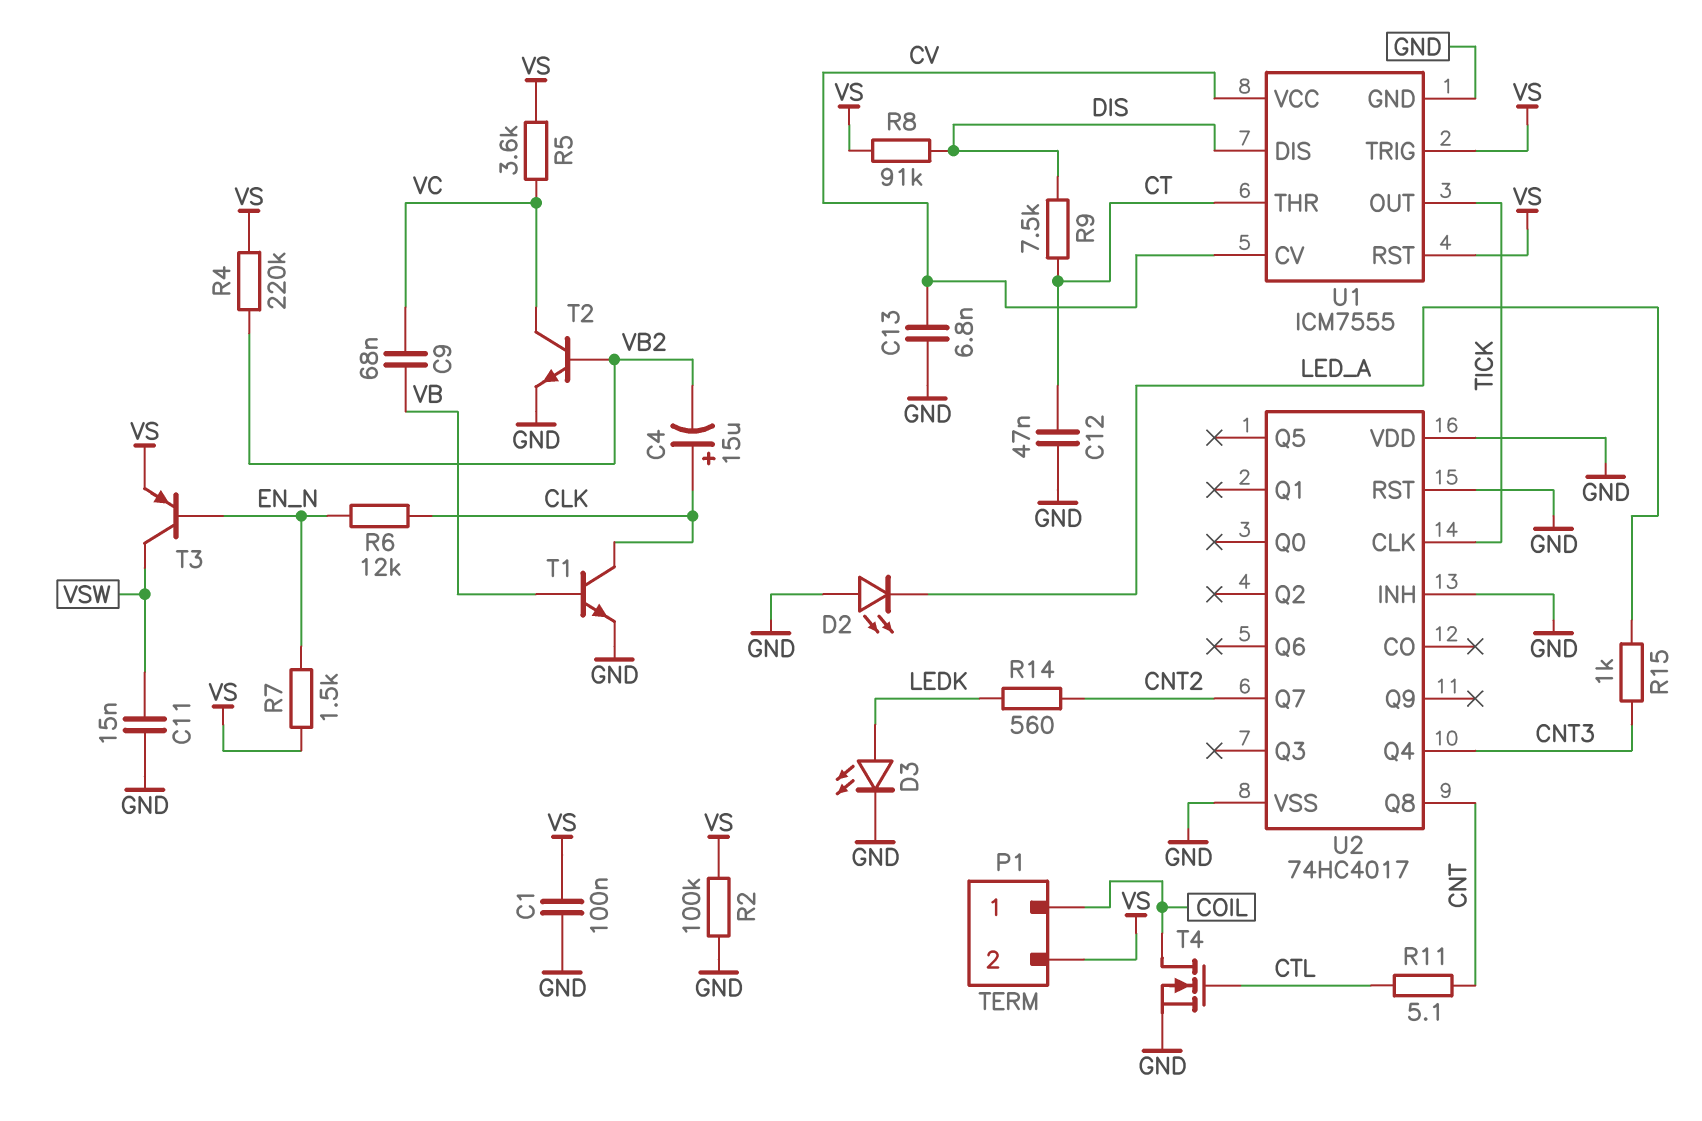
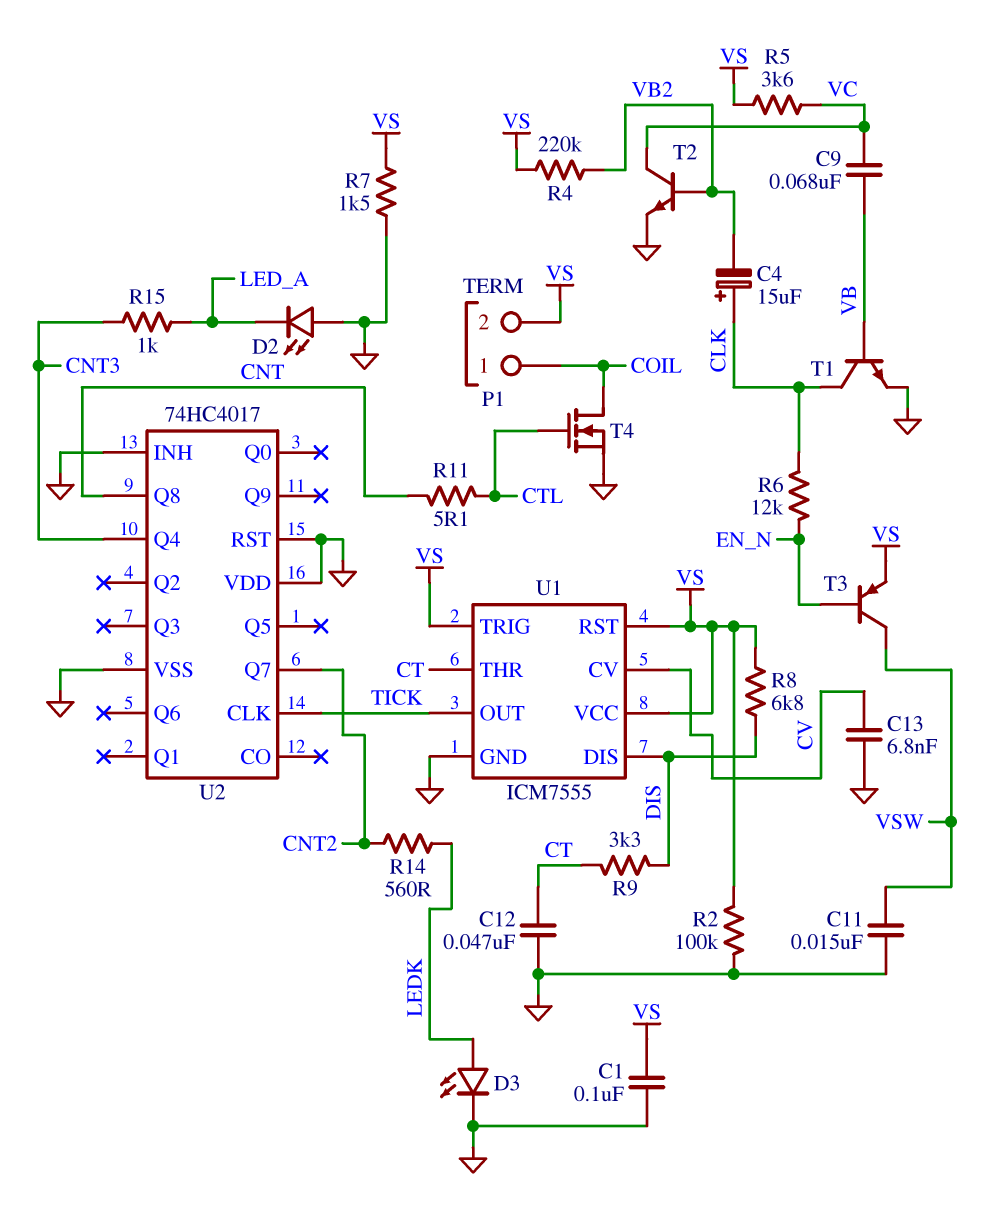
R7: 1.5k (EN_N, VS) -> 1.5k (GND, VS)
R8: 91k (DIS, VS) -> 6.8k (DIS, VS)
R9: 7.5k (CT, DIS) -> 3.3k (CT, DIS)
U1 pin VCC: CV -> VS

